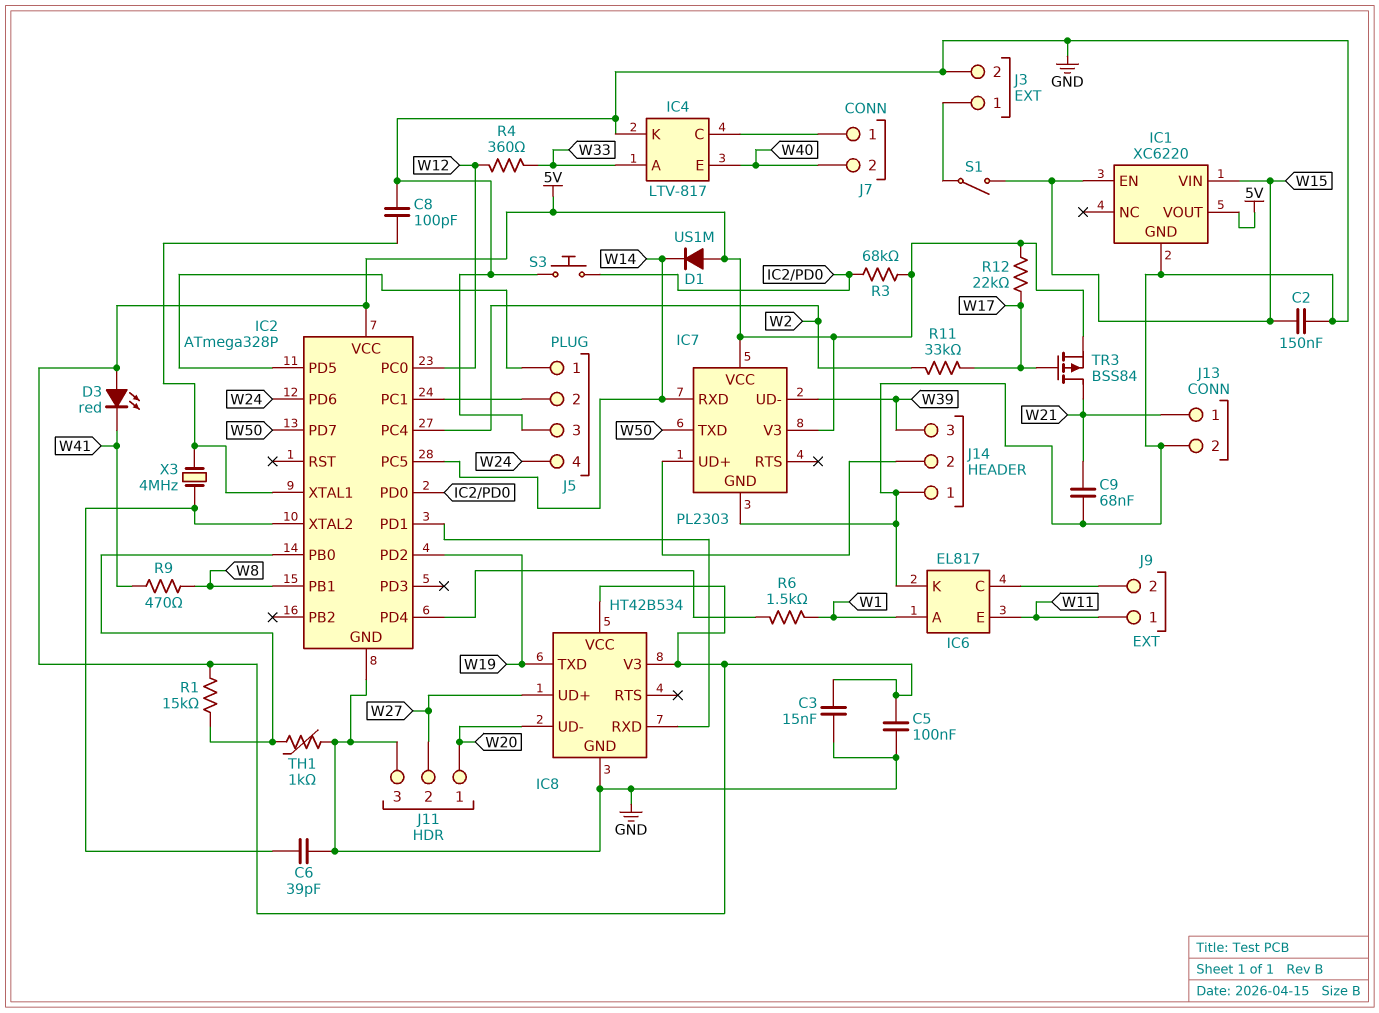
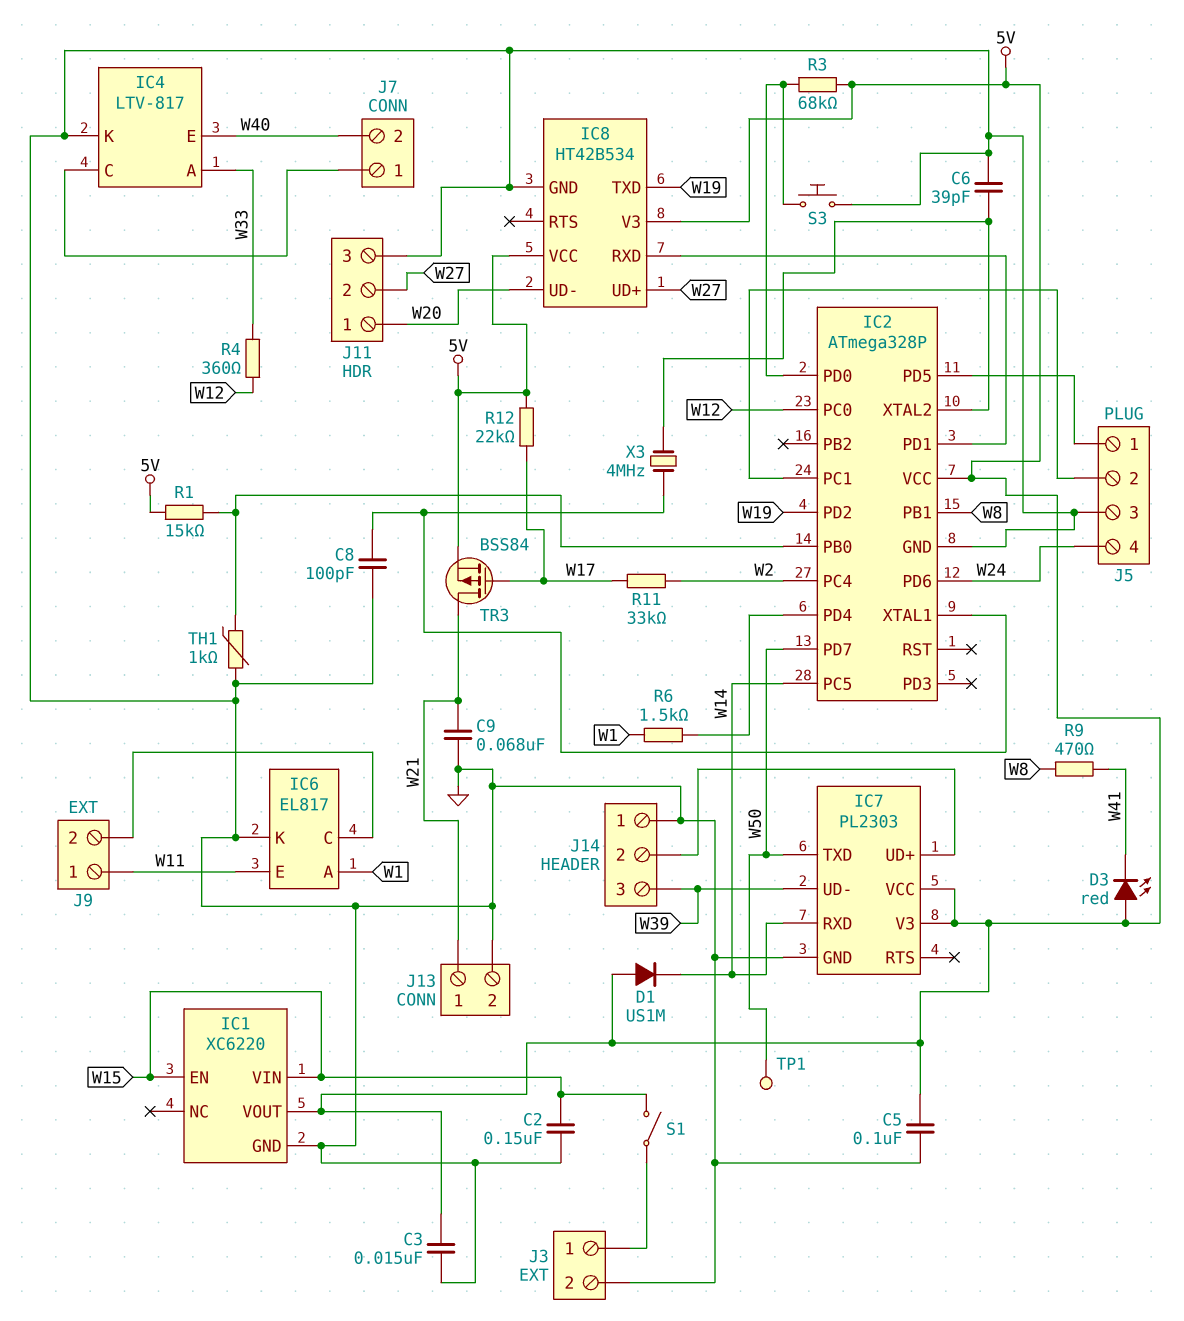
TP1: none -> test point (W50)

